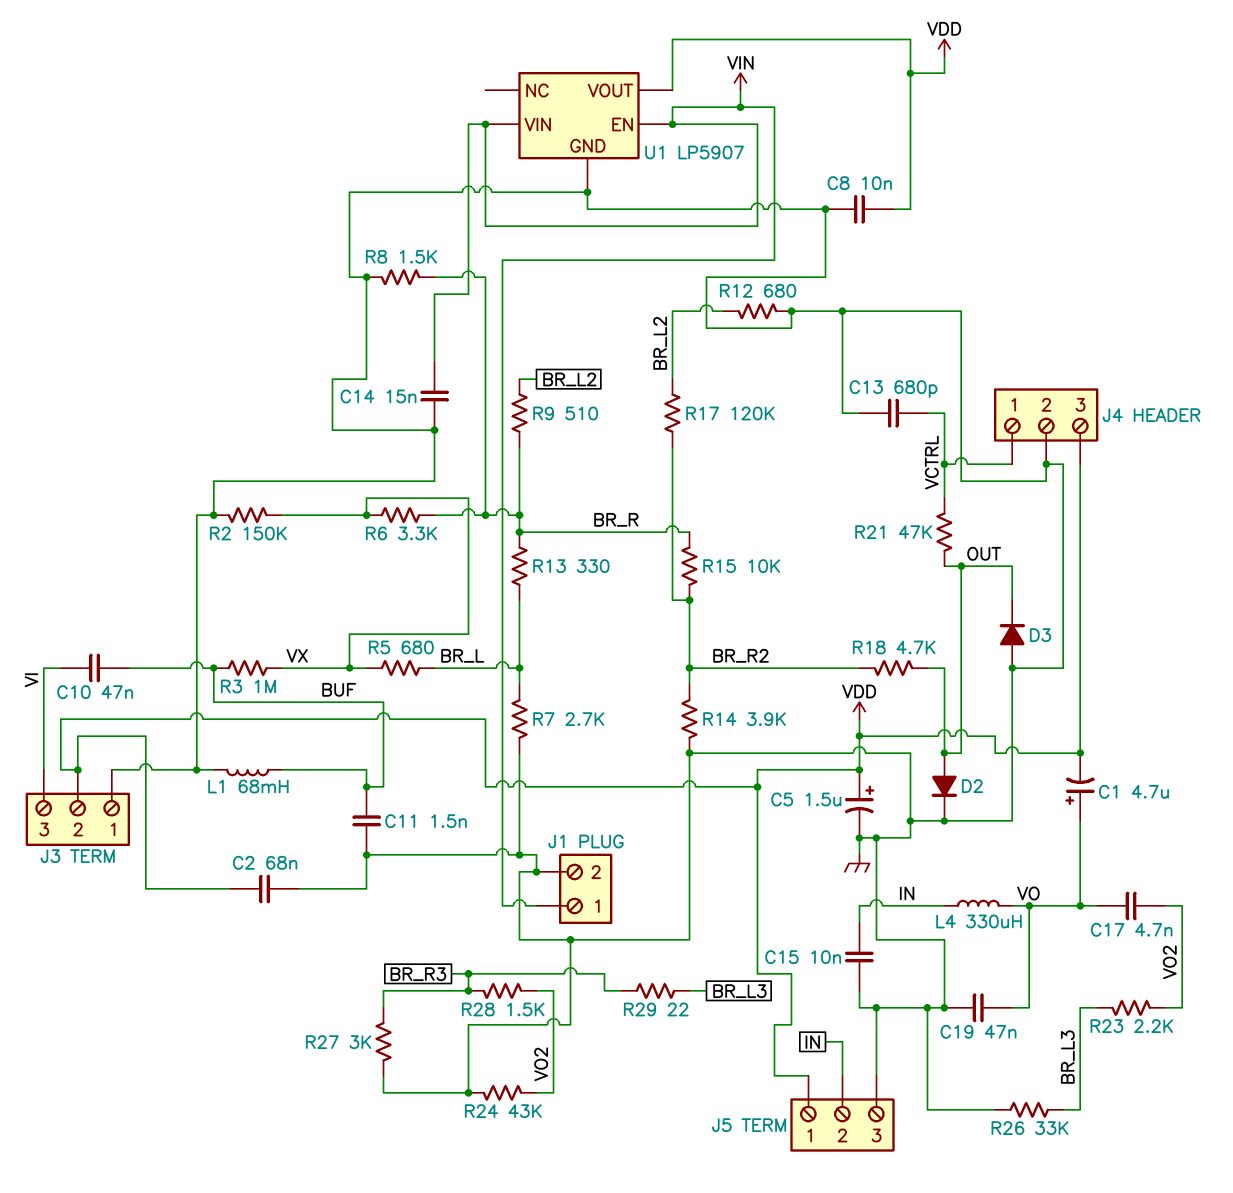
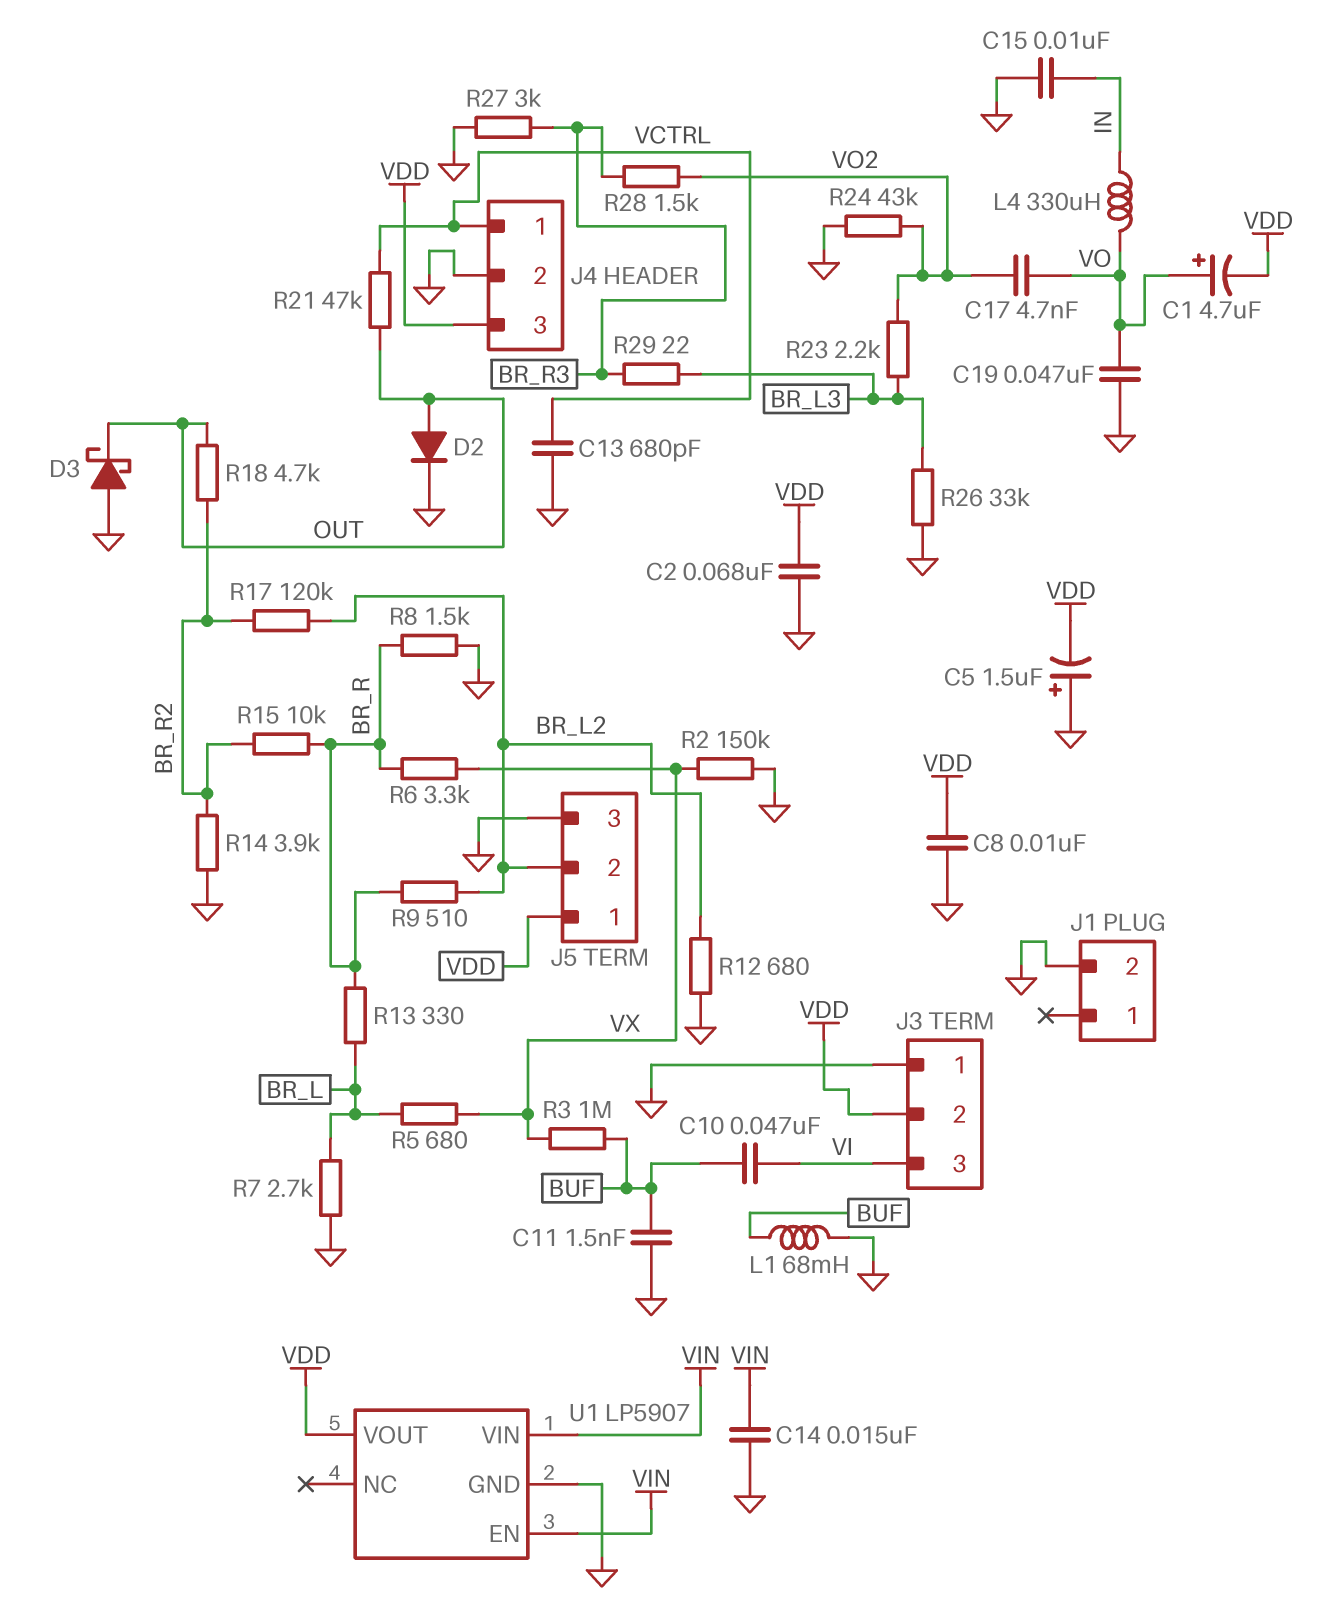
C5: 1.5uF (plus VDD, minus GND) -> 1.5uF (plus GND, minus VDD)
D3: diode (A GND, K OUT) -> schottky (A GND, K OUT)
J1 pin 1: VIN -> none
J5 pin 2: IN -> BR_L2

